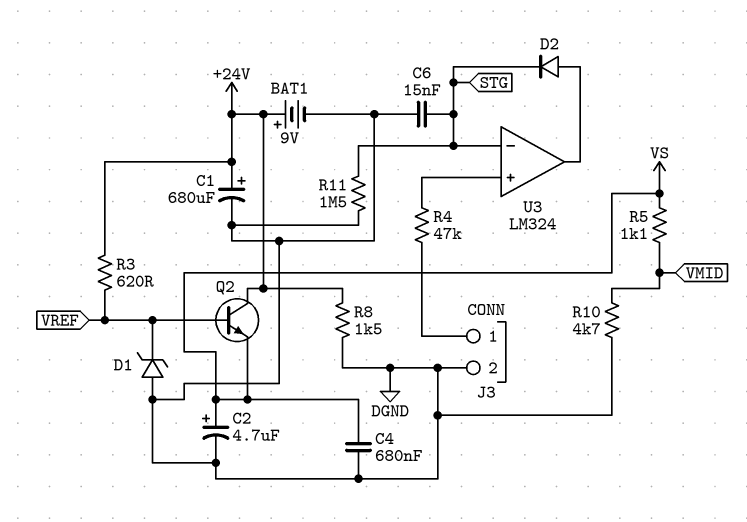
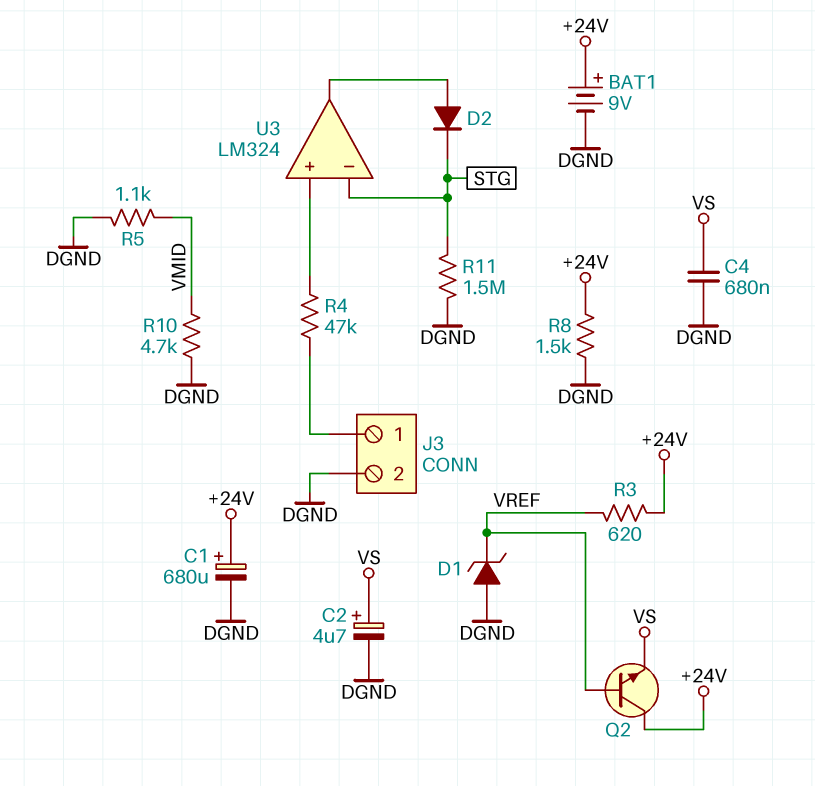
C6: 15nF (DGND, STG) -> none
R5: 1.1k (VMID, VS) -> 1.1k (DGND, VMID)

